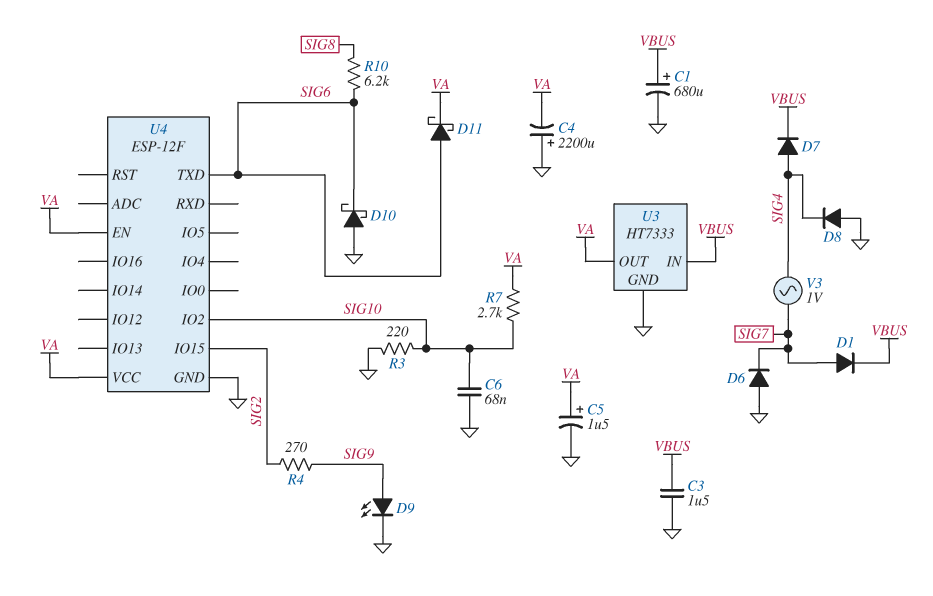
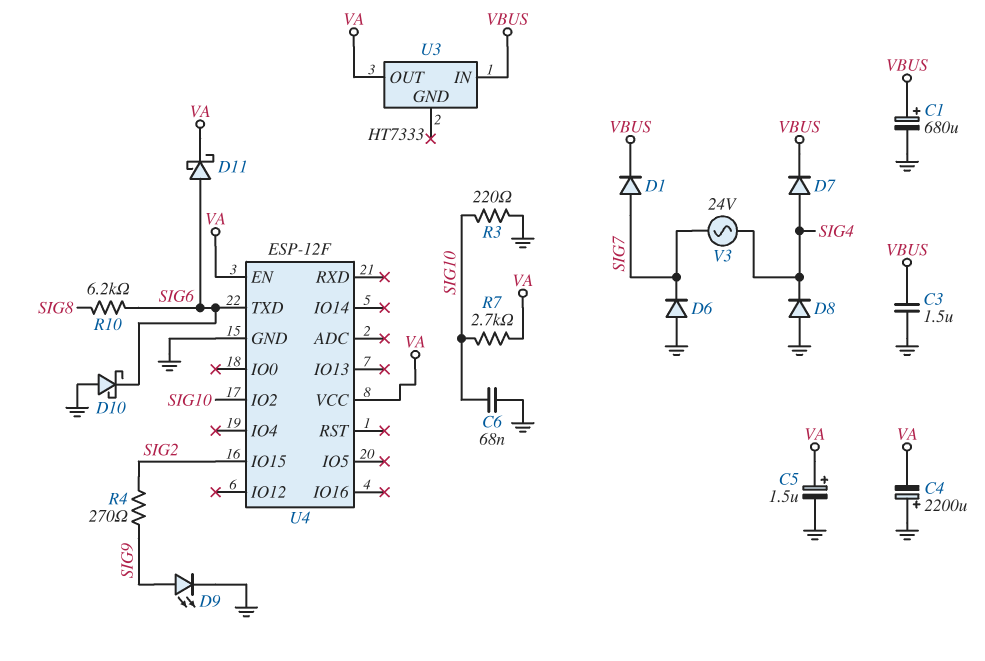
U3 pin GND: GND -> none
V3: AC 1V (SIG4, SIG7) -> AC 24V (SIG4, SIG7)

